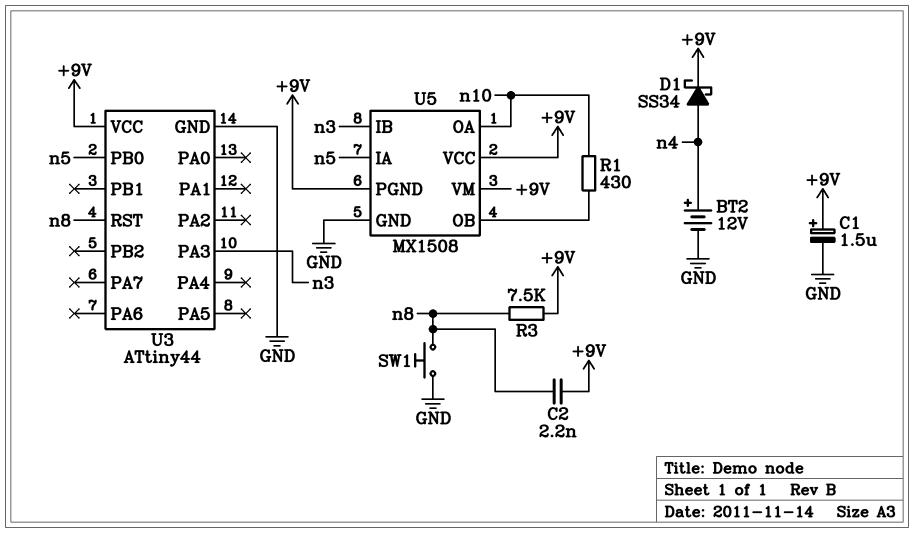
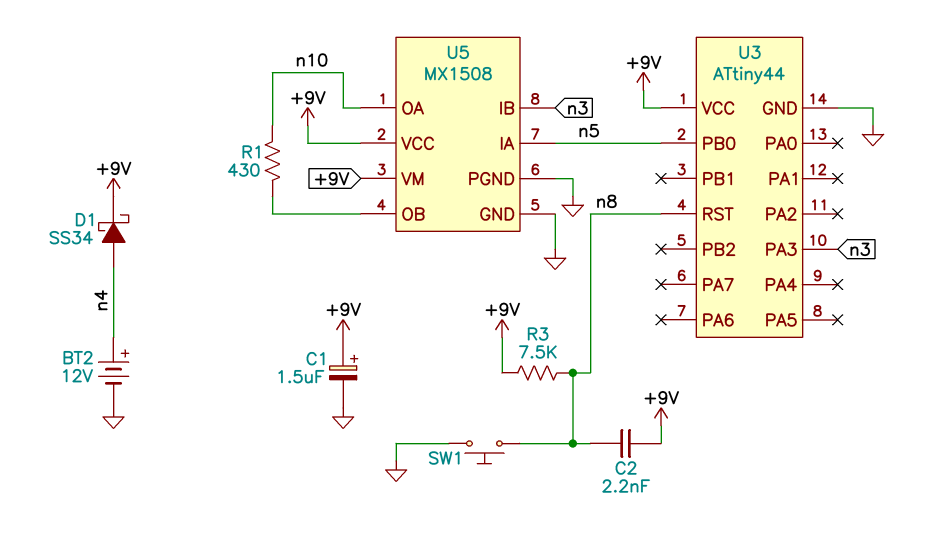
U5 pin PGND: +9V -> GND

